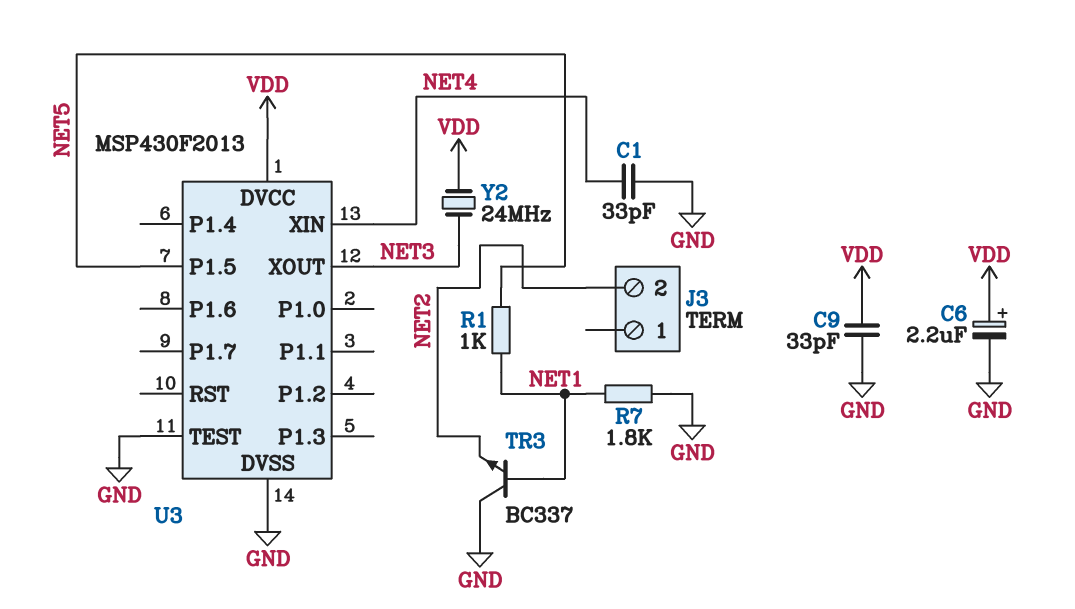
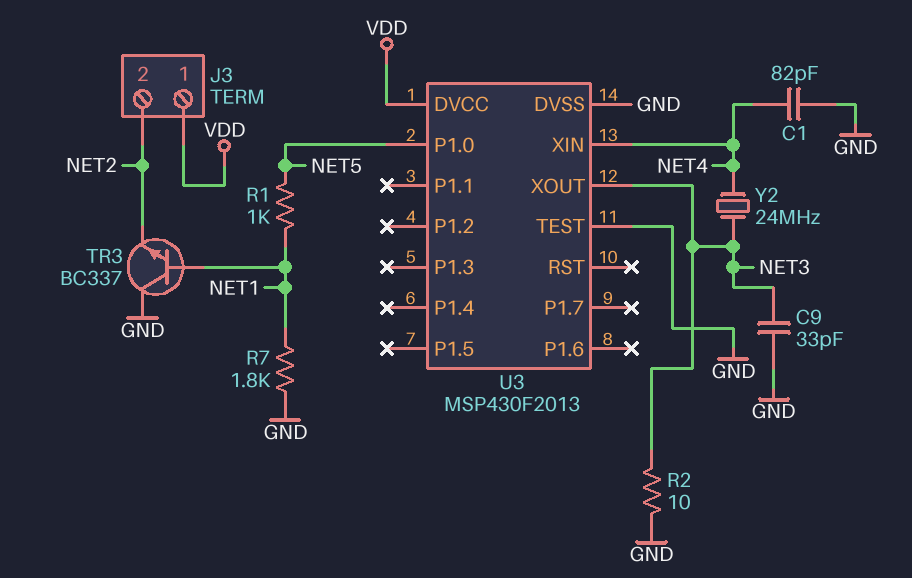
C1: 33pF (GND, NET4) -> 82pF (GND, NET4)
C6: 2.2uF (plus VDD, minus GND) -> none
C9: 33pF (GND, VDD) -> 33pF (GND, NET3)
J3 pin 1: none -> VDD
R2: none -> 10 (GND, NET3)
U3 pin P1.0: none -> NET5
U3 pin P1.5: NET5 -> none
Y2: 24MHz (NET3, VDD) -> 24MHz (NET3, NET4)

